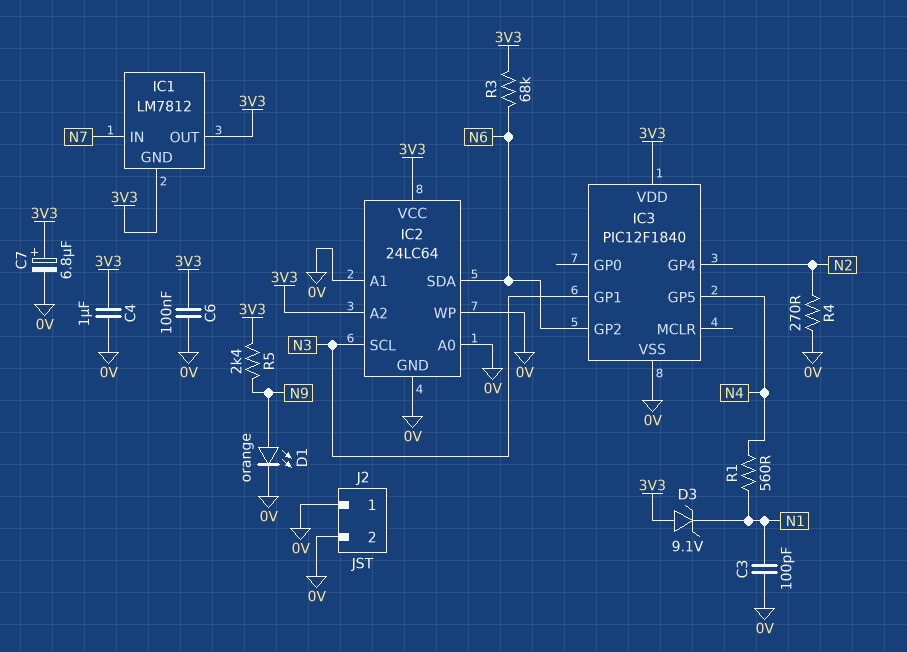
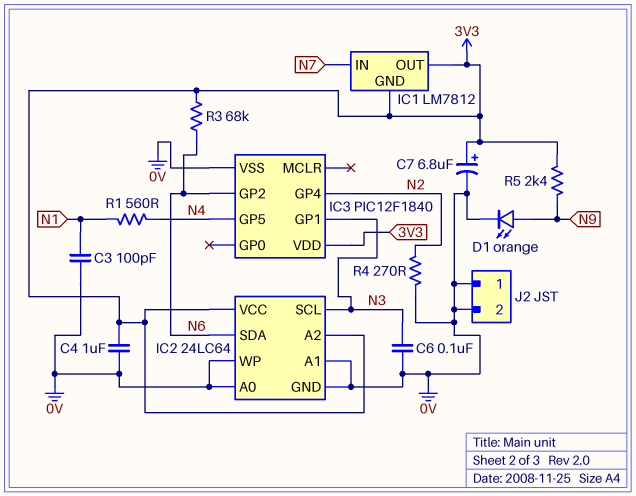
C6: 100nF (0V, 3V3) -> 100nF (0V, N3)
D3: zener 9.1V (A 3V3, K N1) -> none

